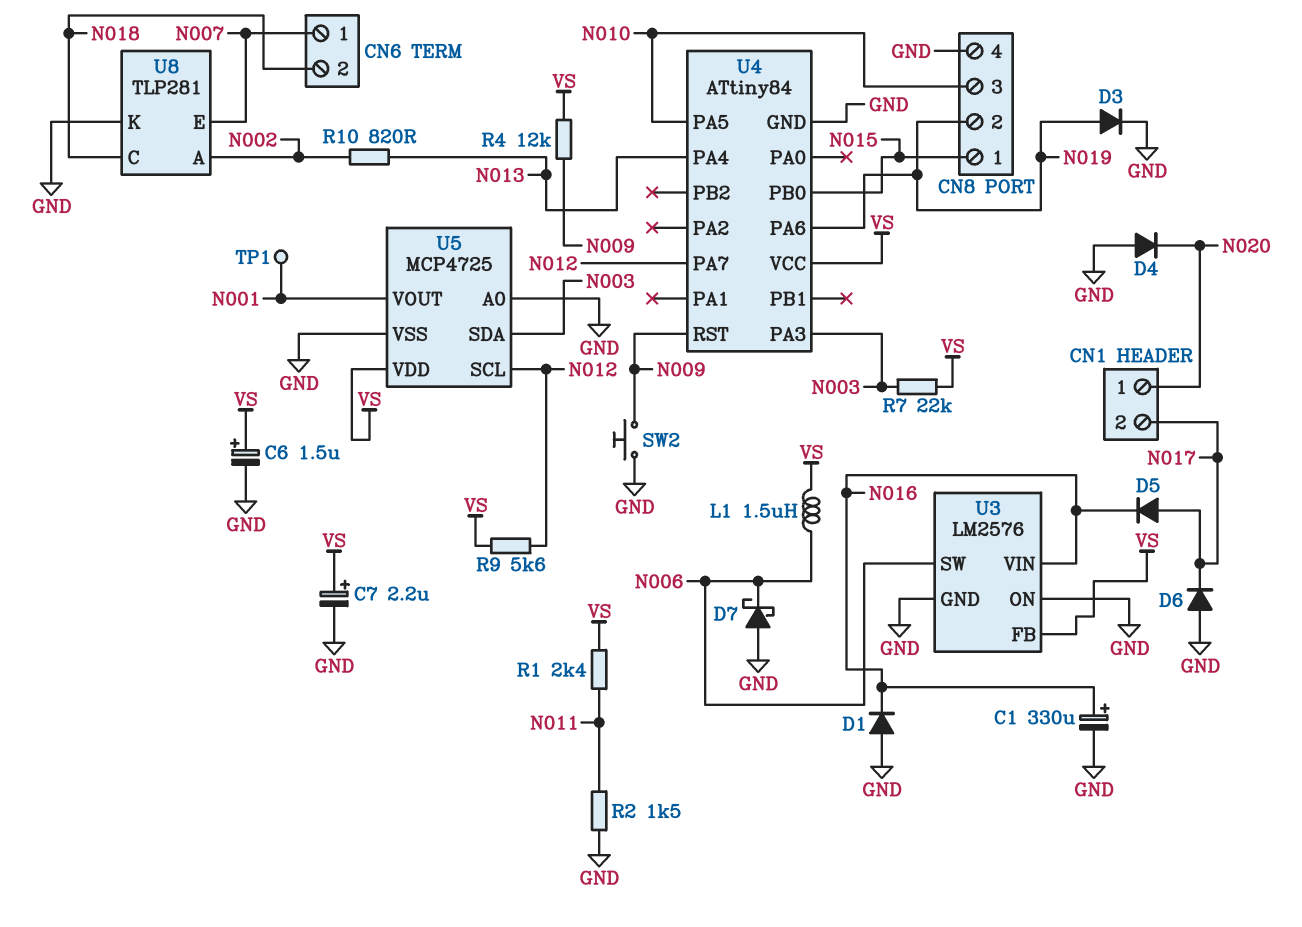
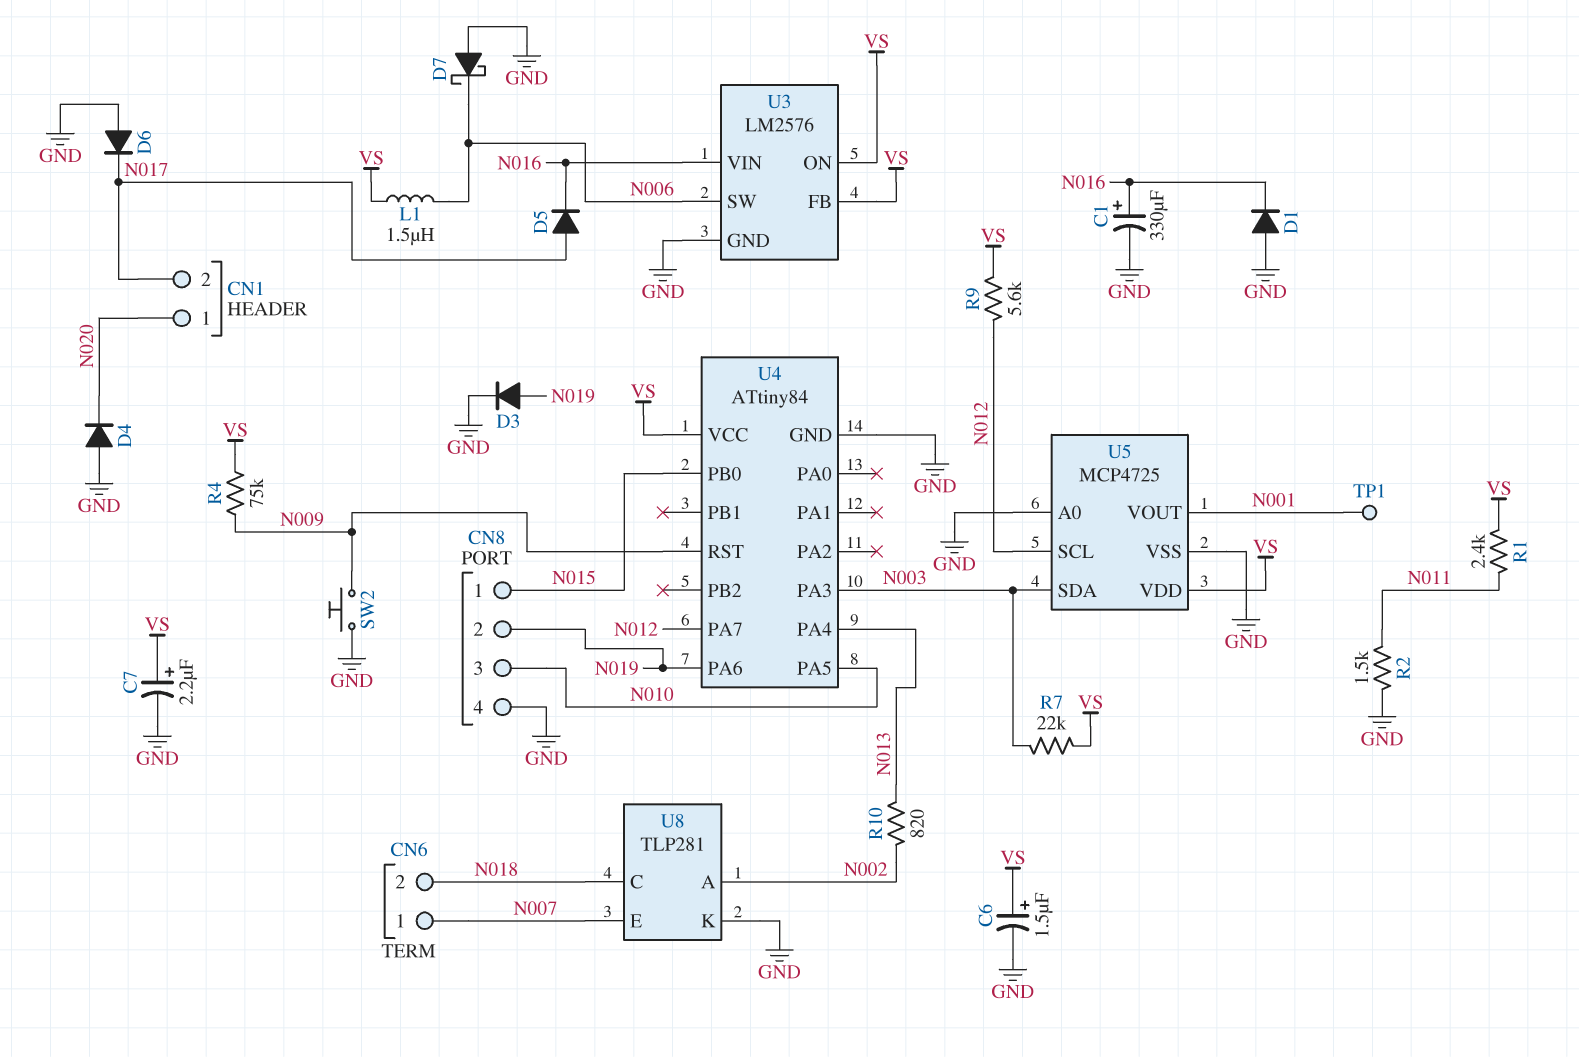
R4: 12k (N009, VS) -> 75k (N009, VS)
U3 pin ON: GND -> VS

